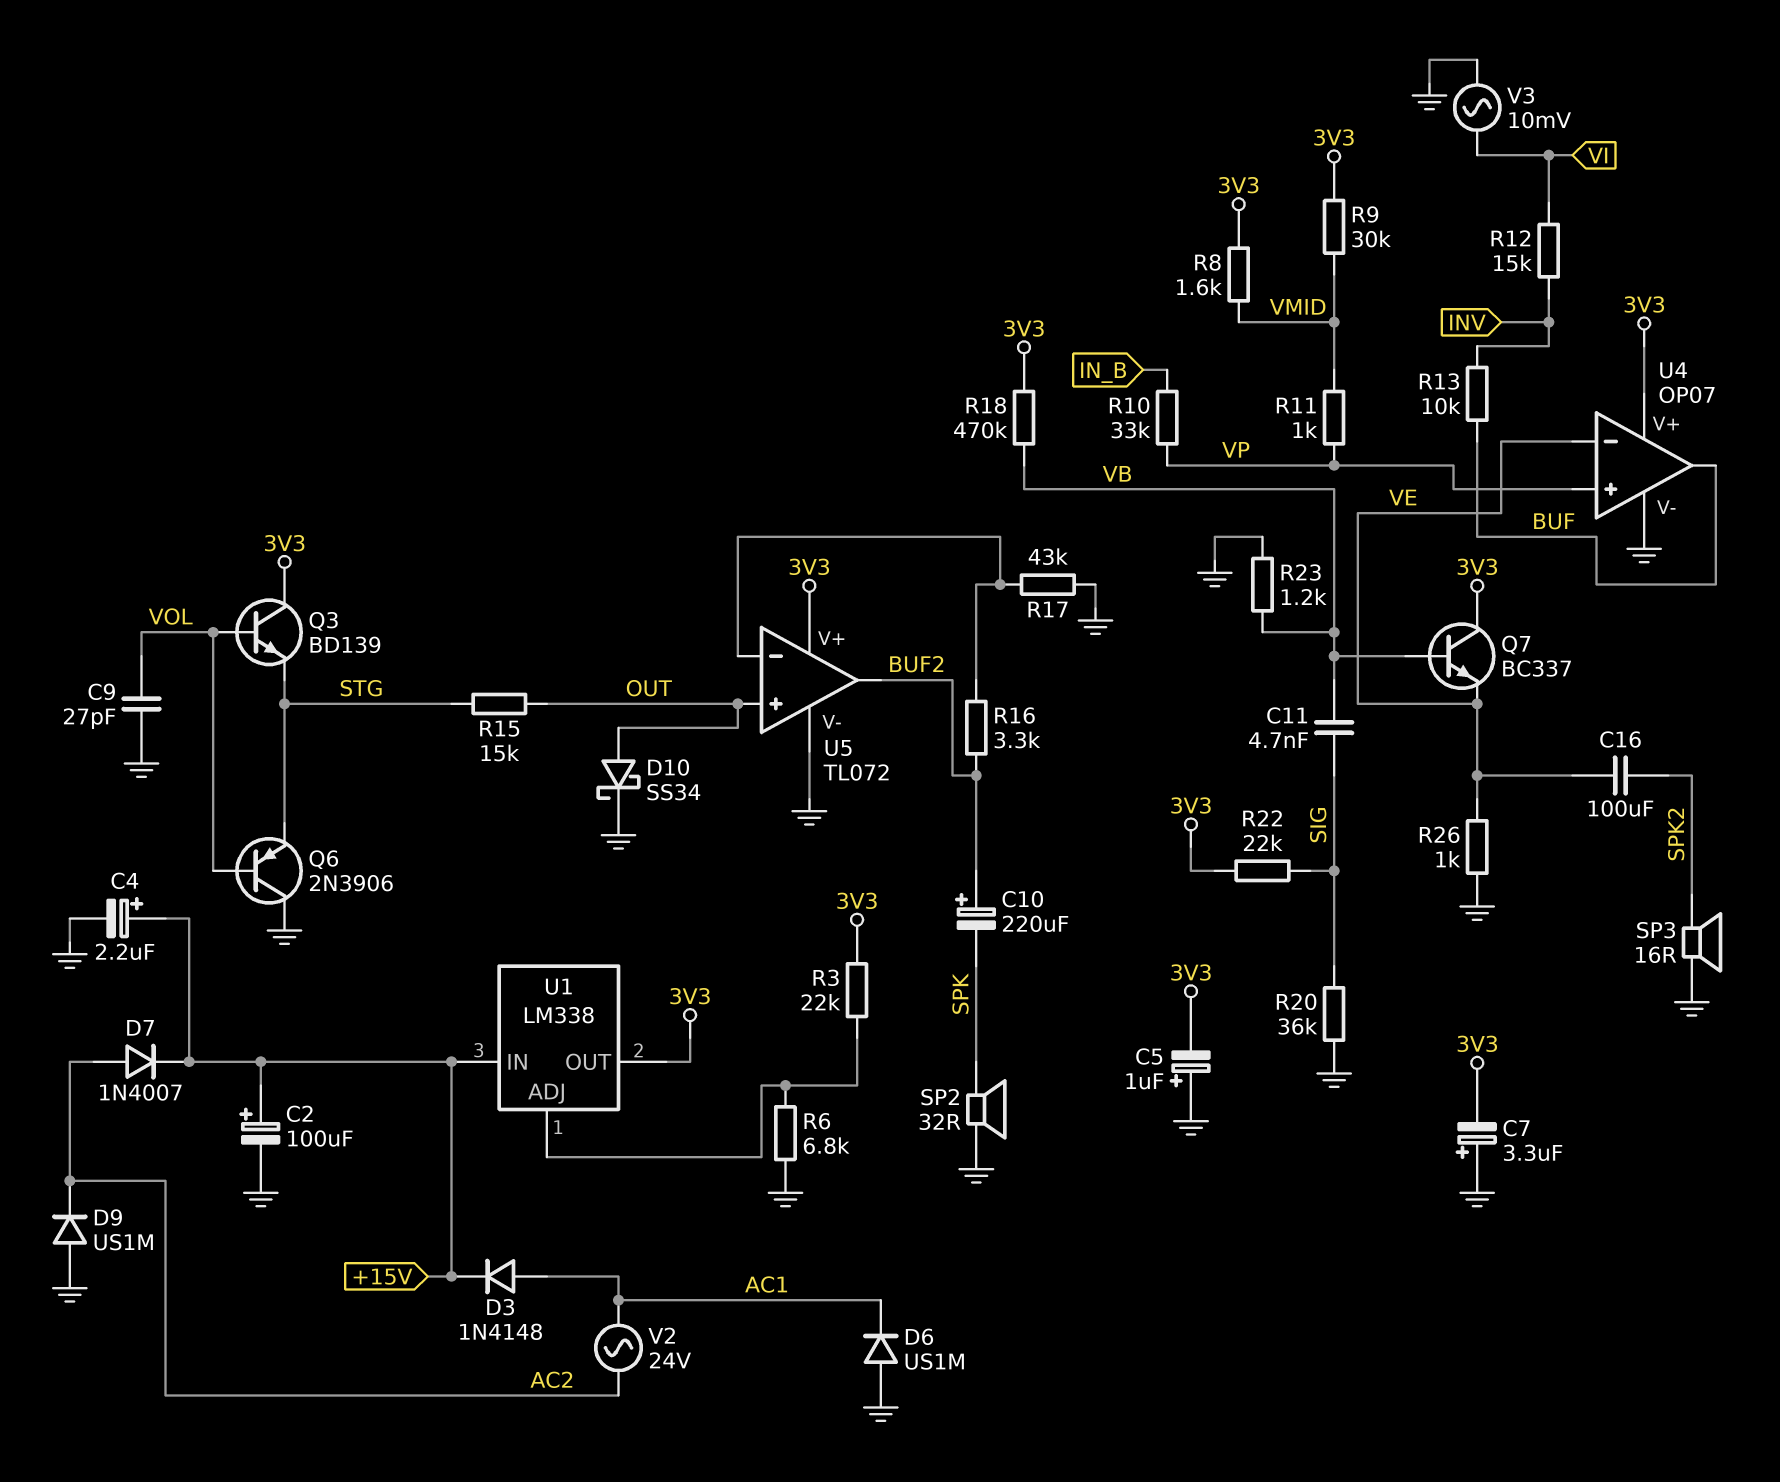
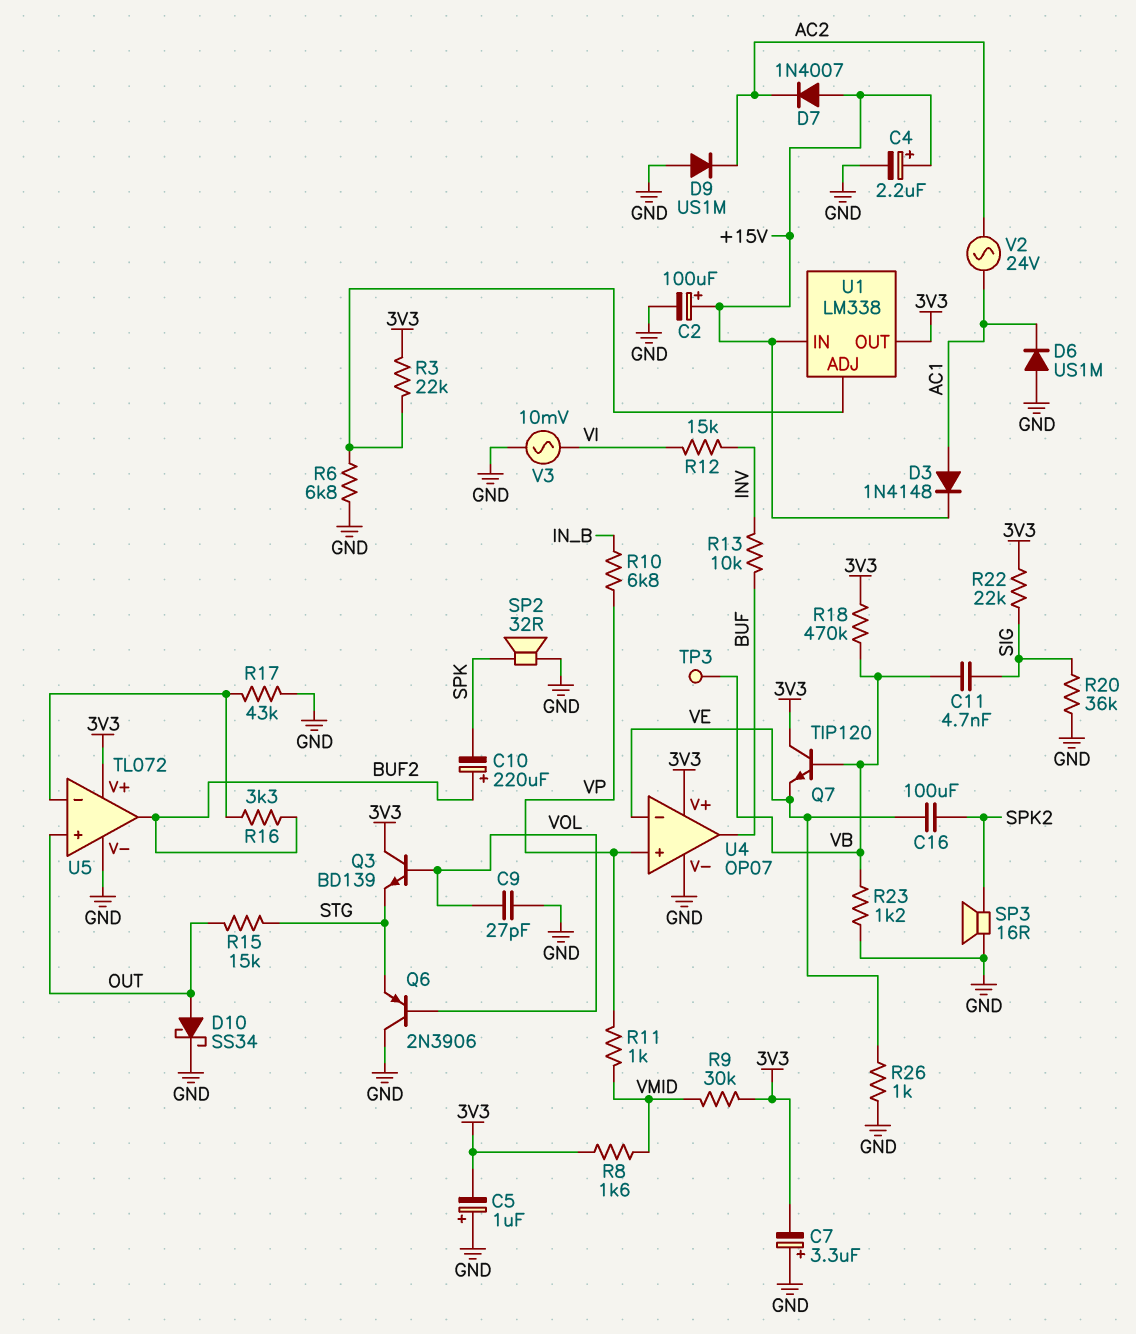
D7: diode 1N4007 (A AC2, K +15V) -> diode 1N4007 (A +15V, K AC2)
Q7: NPN BC337 (B VB, C 3V3, E VE) -> NPN TIP120 (B VB, C 3V3, E VE)
R10: 33k (IN_B, VP) -> 6.8k (IN_B, VP)
TP3: none -> test point (VB)

